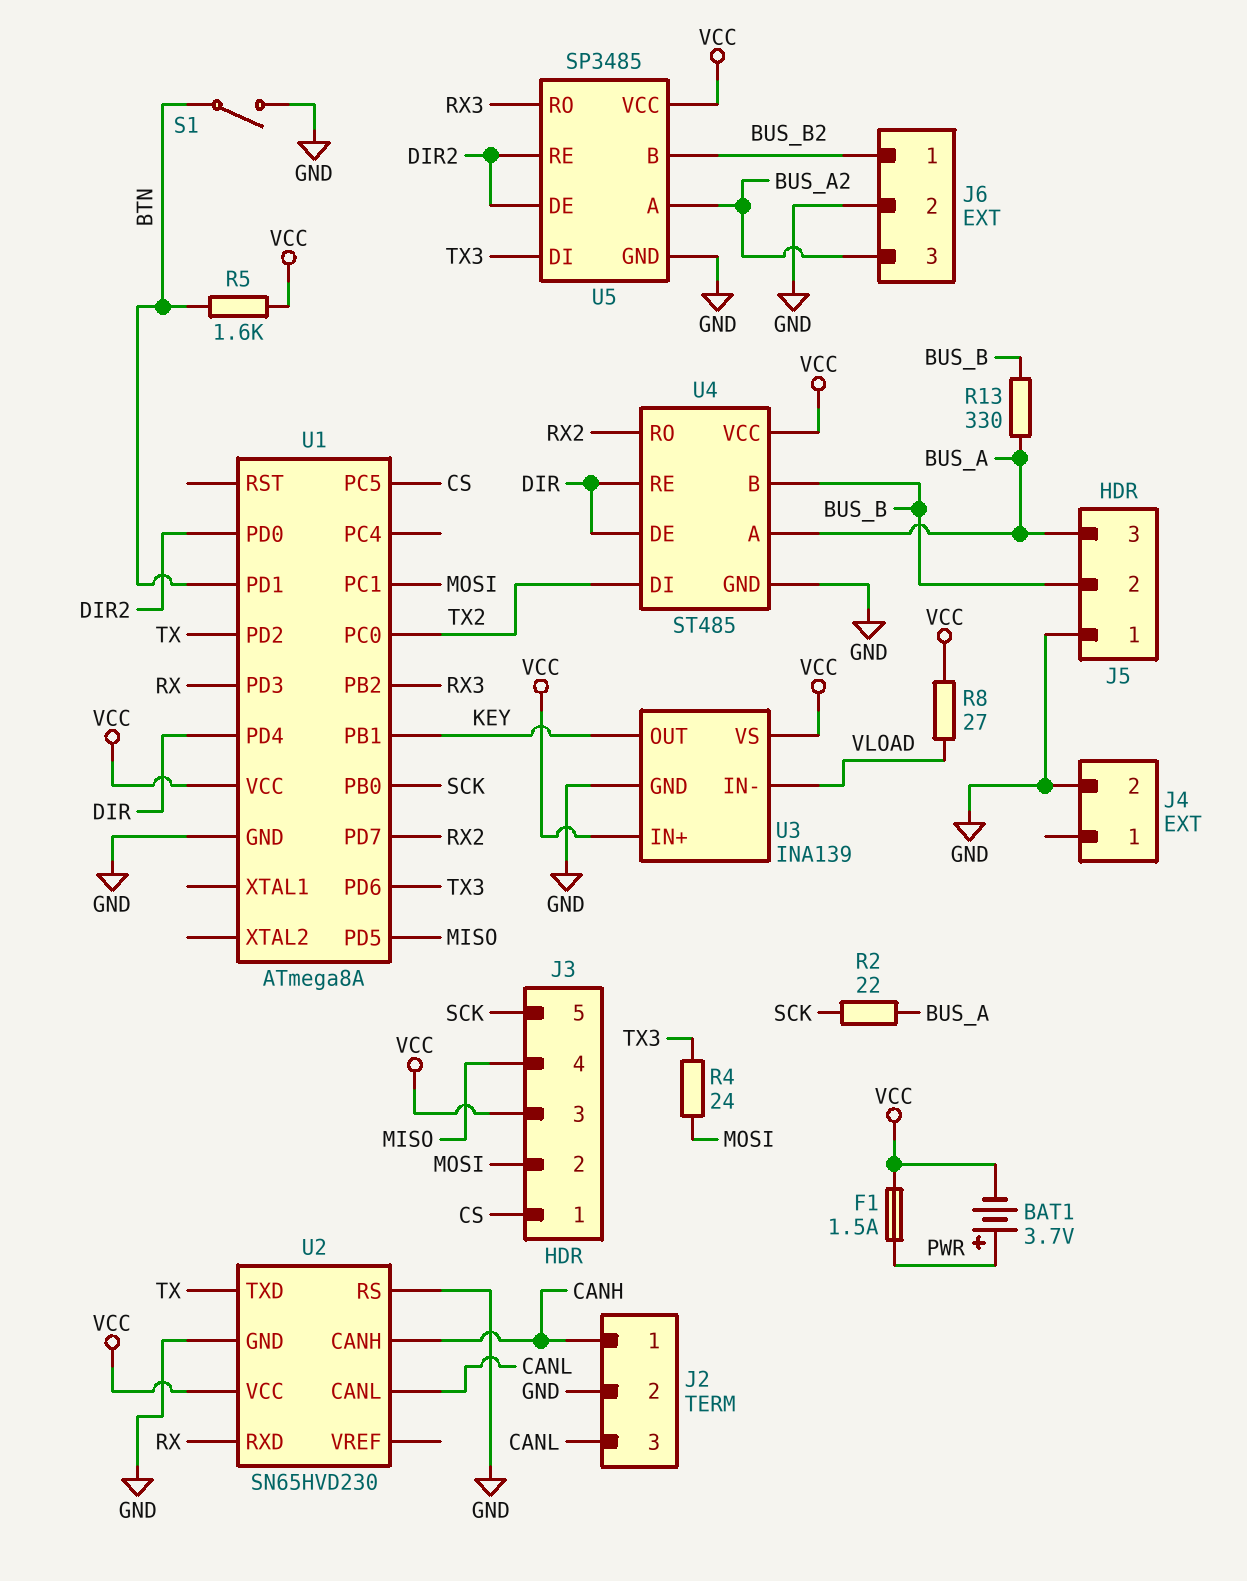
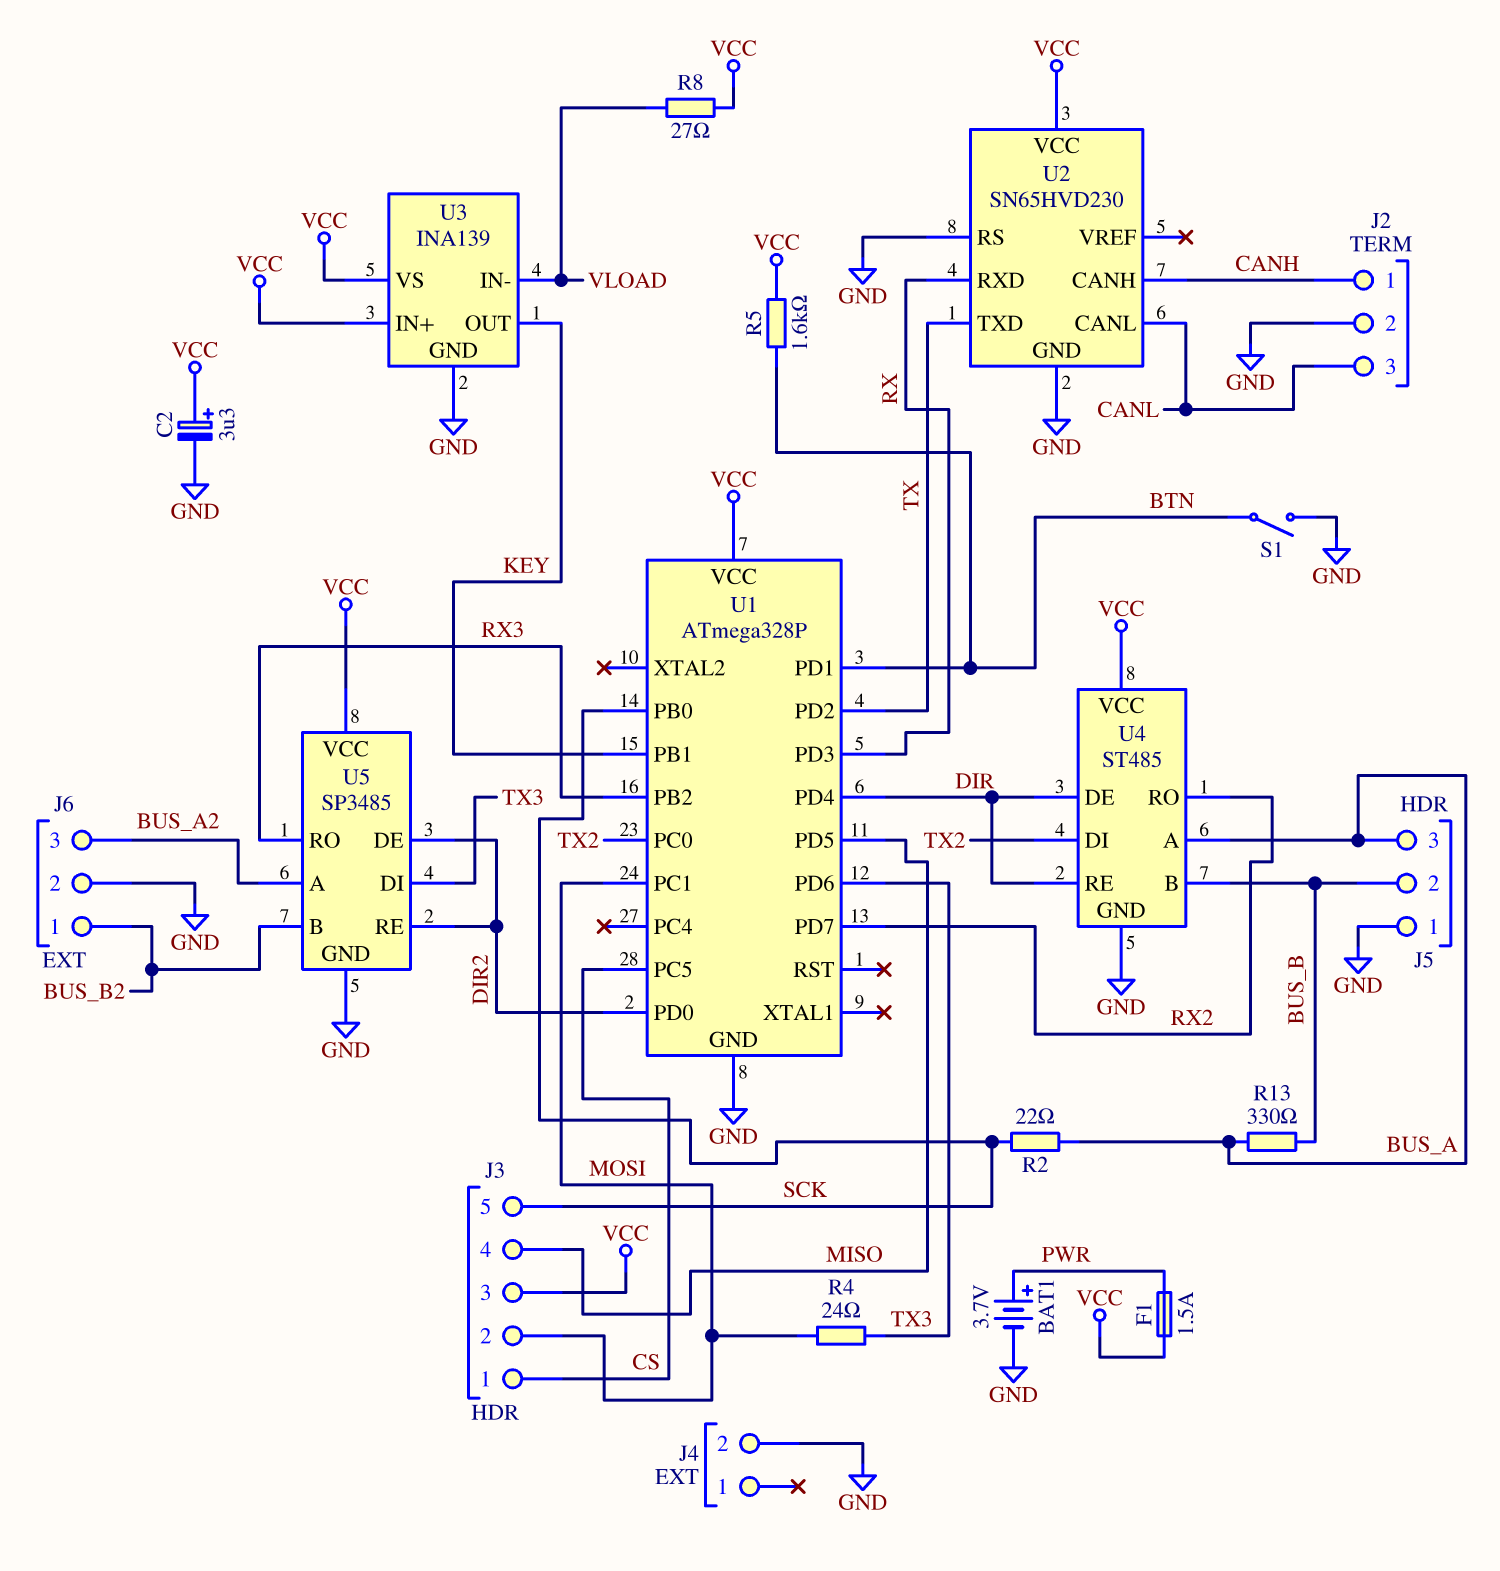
BAT1: 3.7V (plus PWR, minus VCC) -> 3.7V (plus PWR, minus GND)
C2: none -> 3.3uF (plus VCC, minus GND)
U1: ATmega8A -> ATmega328P

